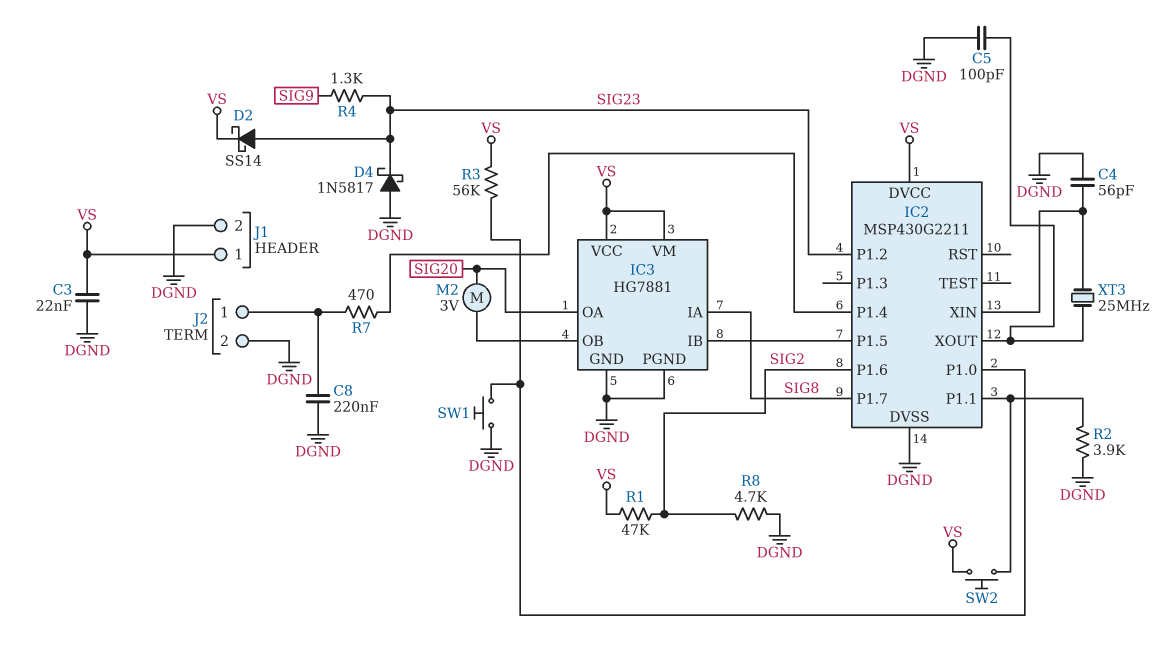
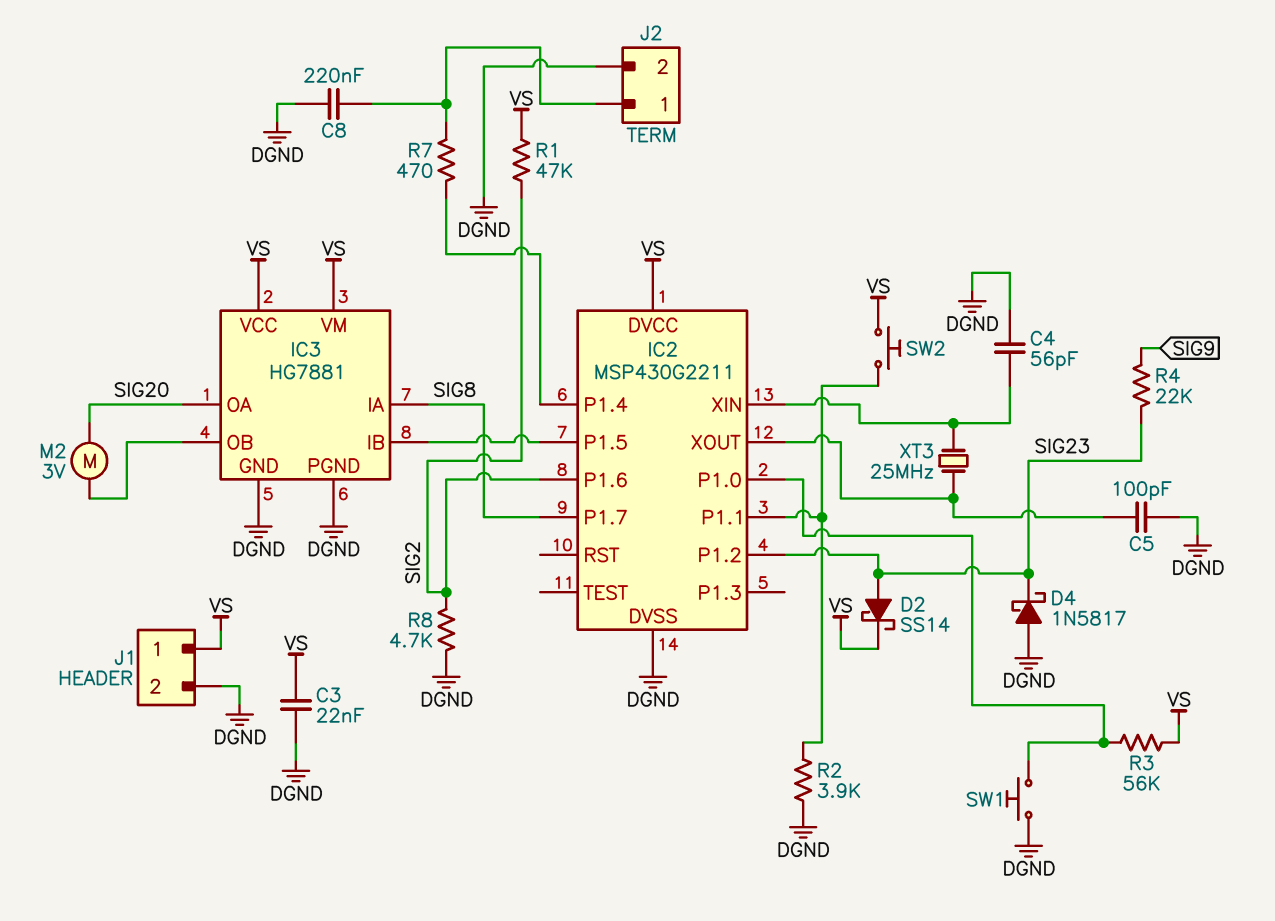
R4: 1.3k (SIG9, SIG23) -> 22k (SIG9, SIG23)

